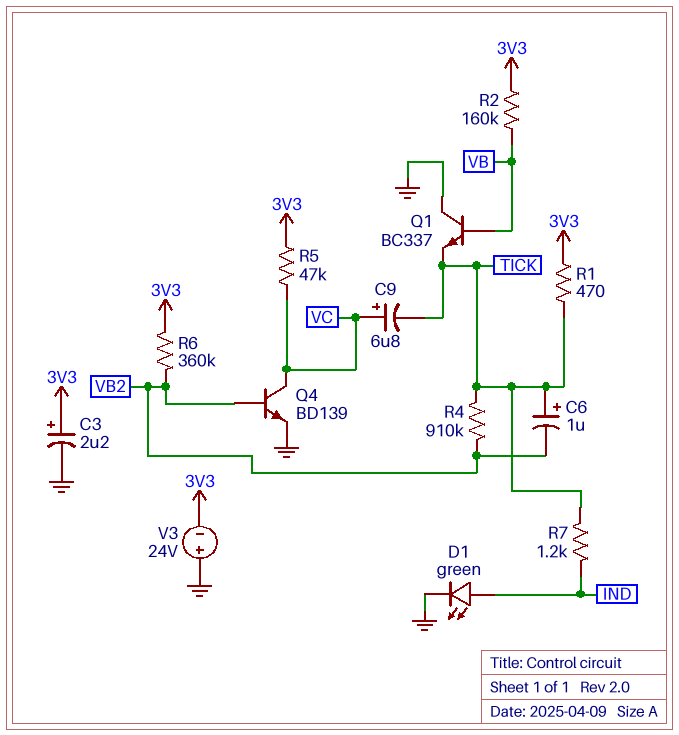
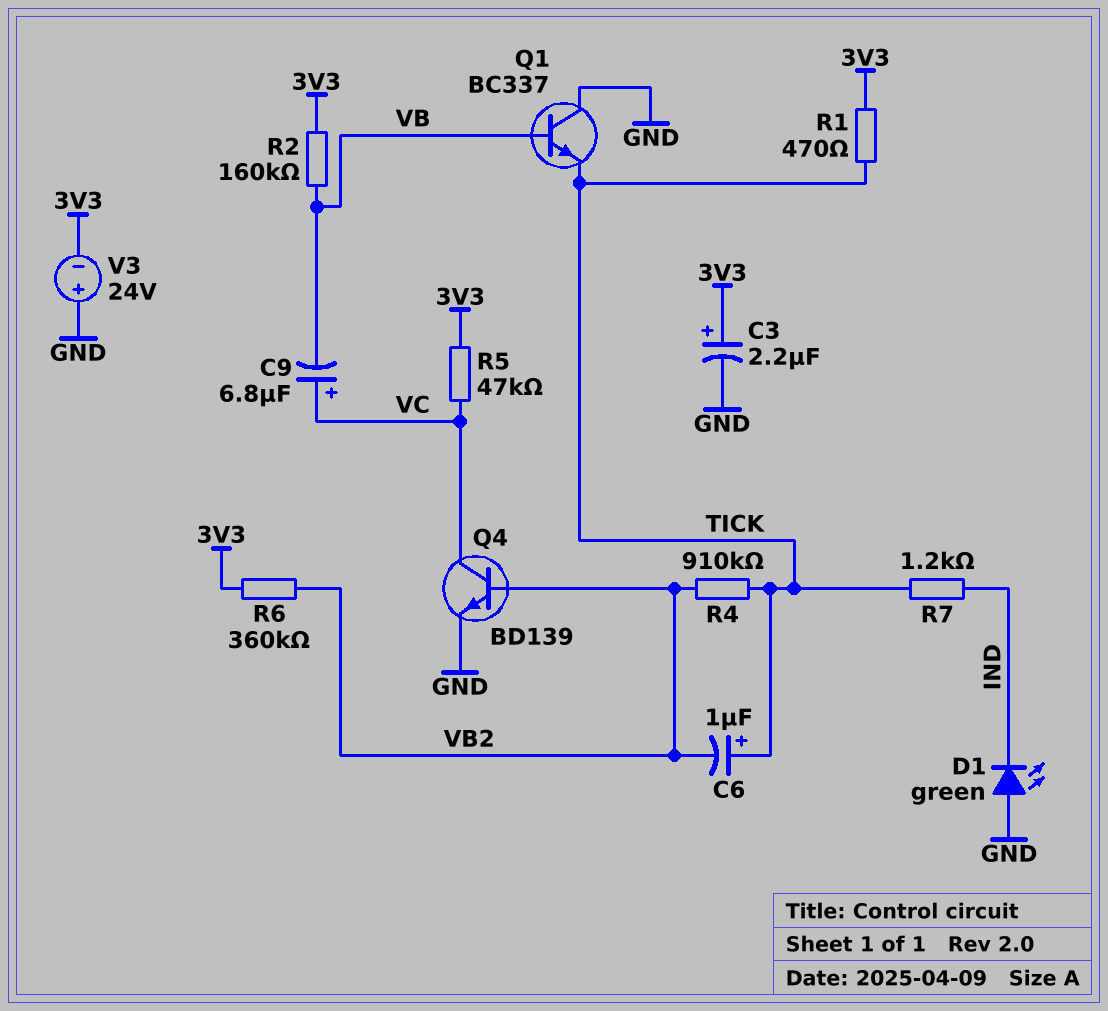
C9: 6.8uF (plus VC, minus TICK) -> 6.8uF (plus VC, minus VB)
D1: LED green (A IND, K GND) -> LED green (A GND, K IND)

